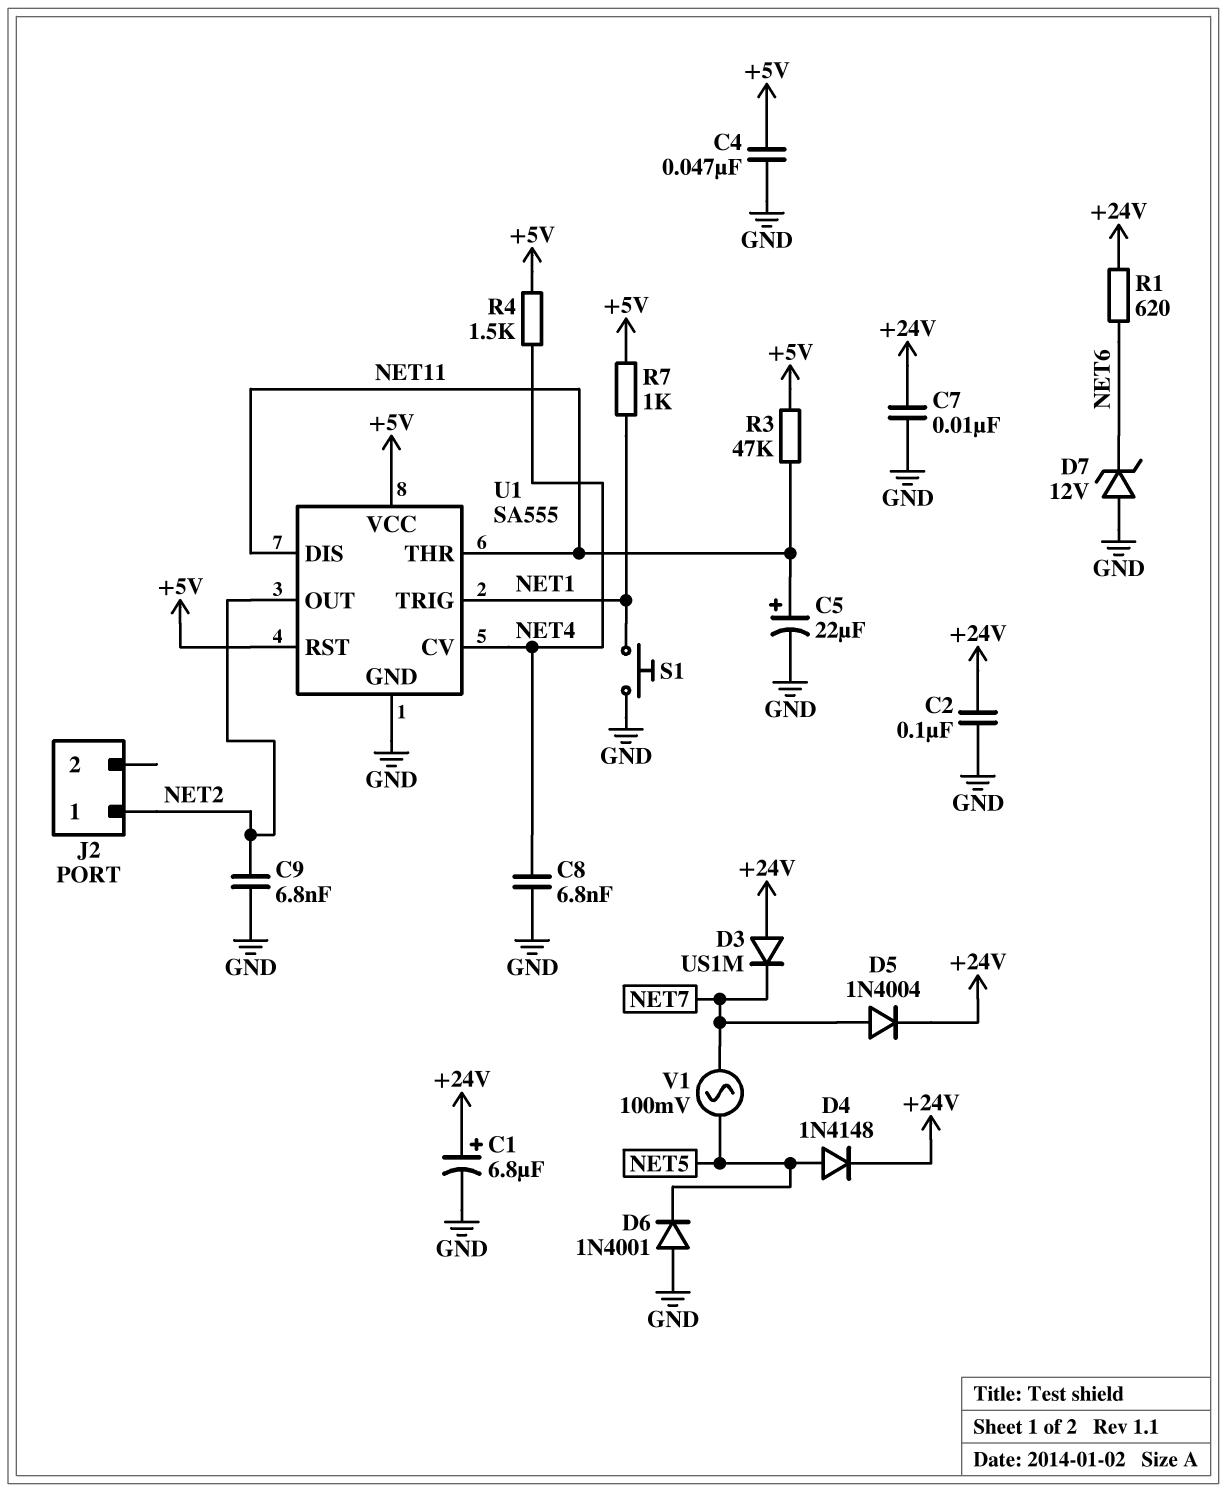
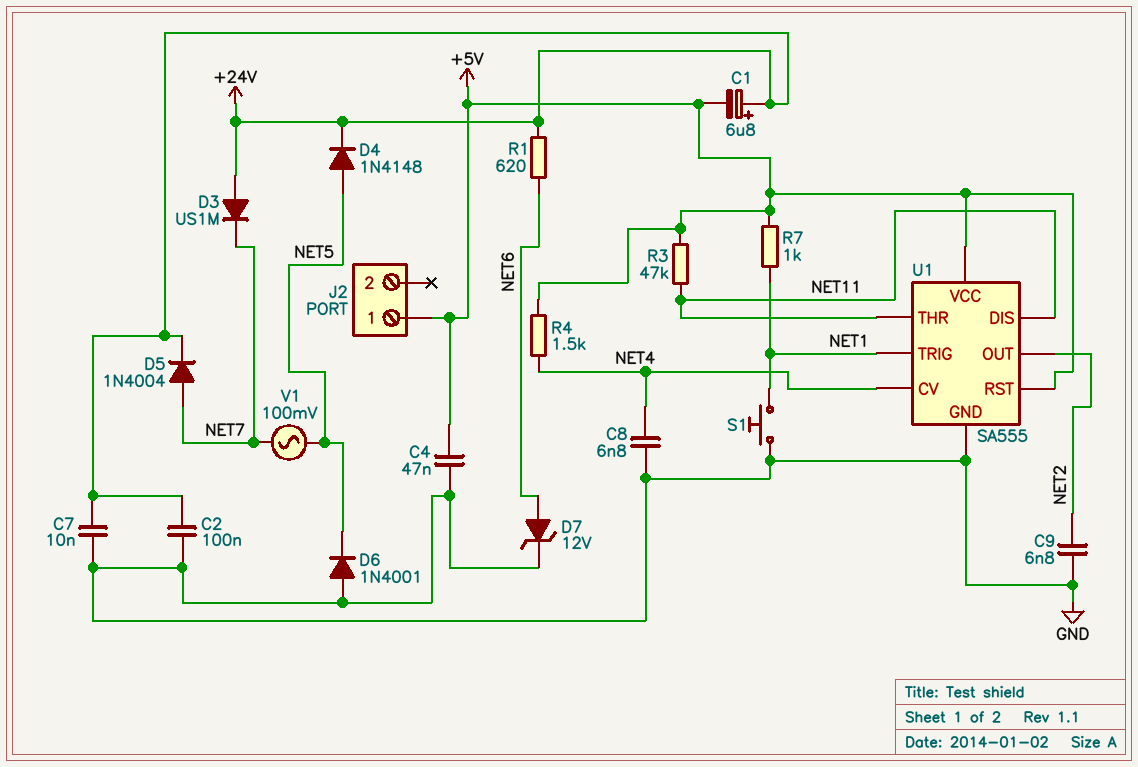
C1: 6.8uF (plus +24V, minus GND) -> 6.8uF (plus +24V, minus +5V)
C5: 22uF (plus NET11, minus GND) -> none
D7: zener 12V (A GND, K NET6) -> zener 12V (A NET6, K GND)
J2 pin 1: NET2 -> +5V

